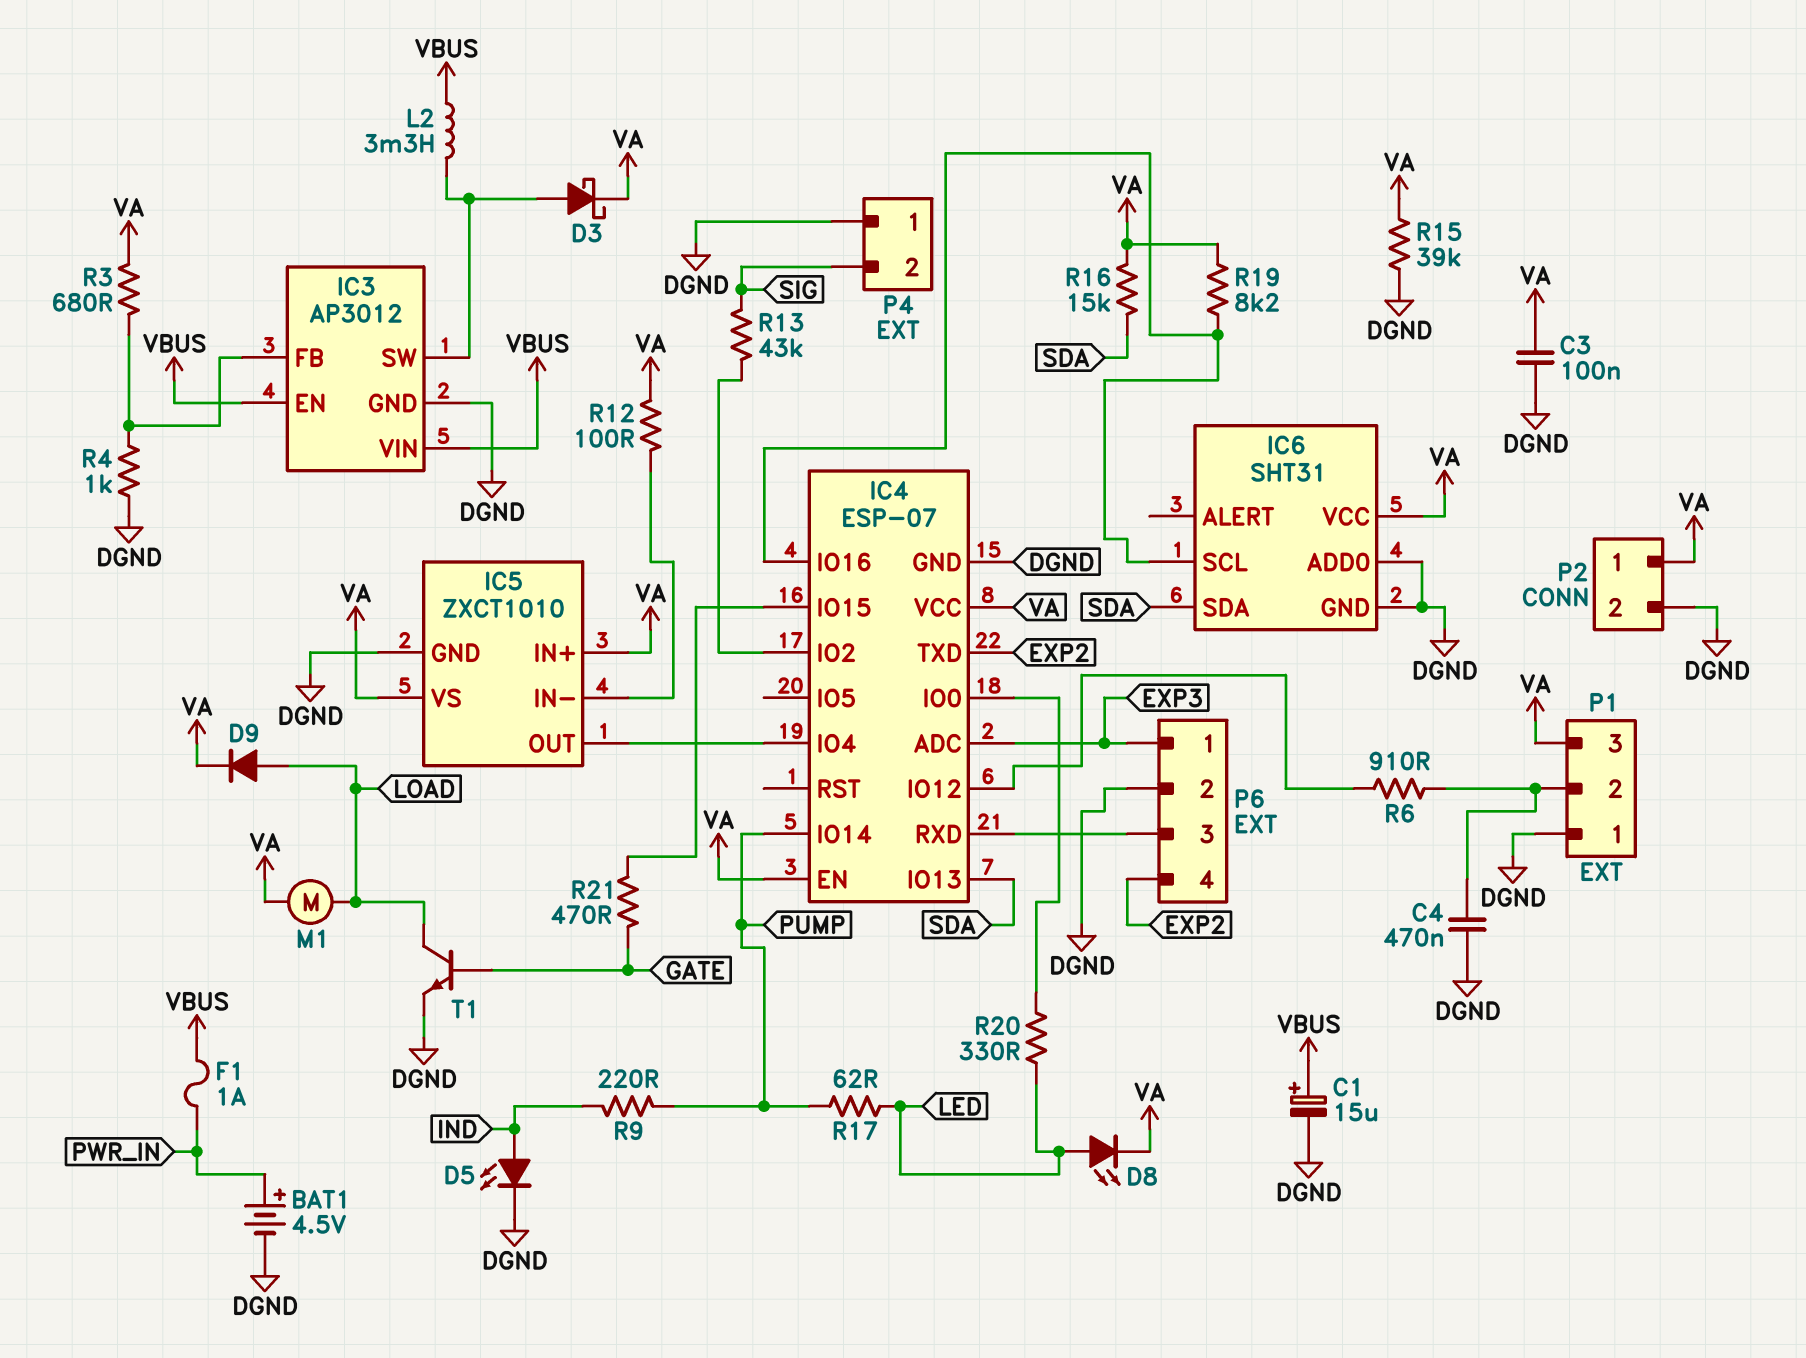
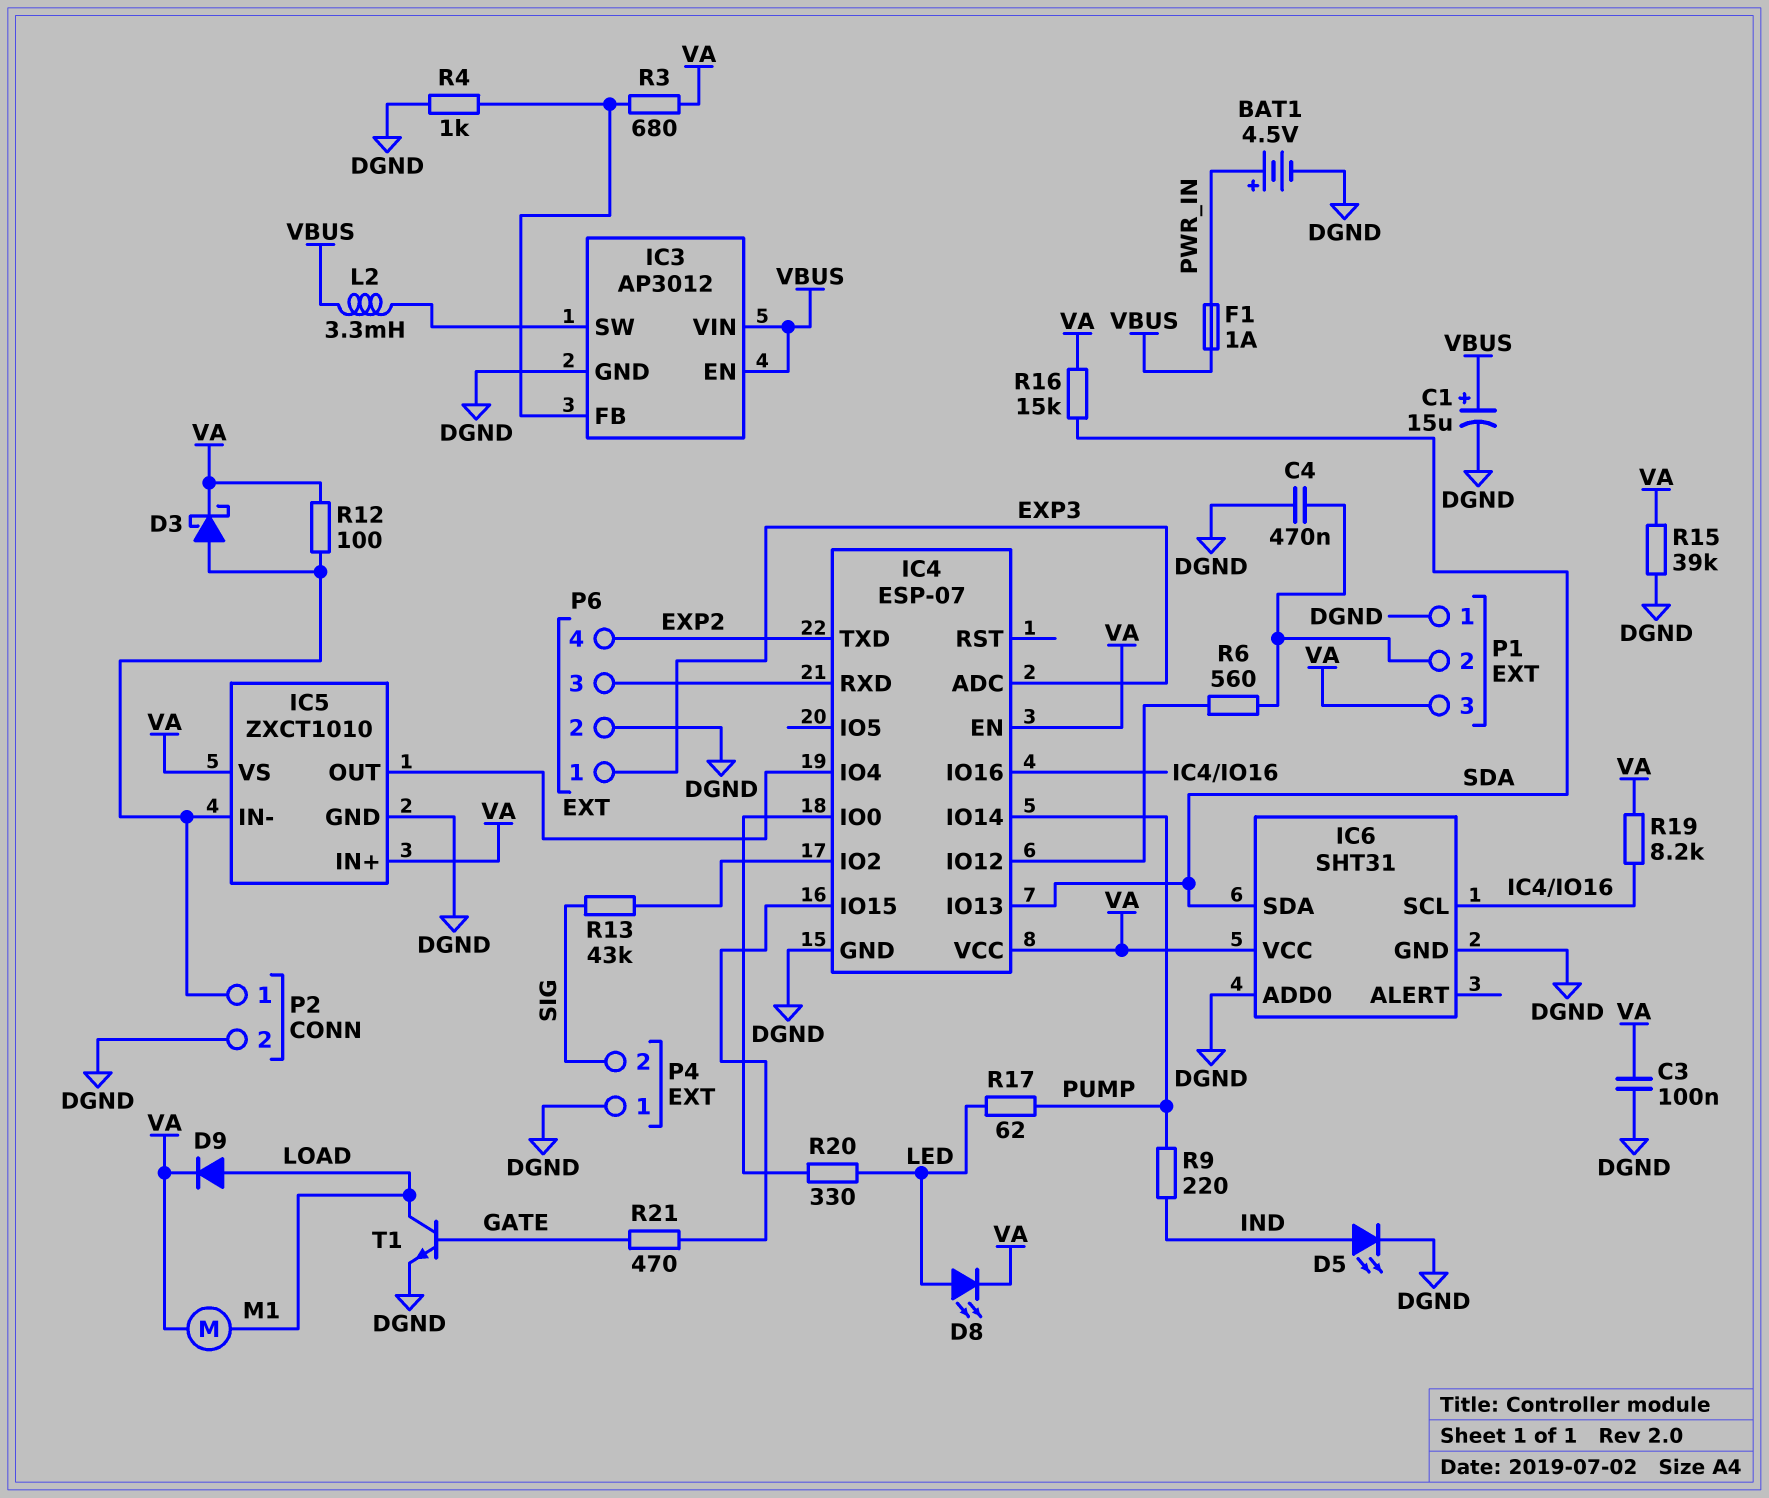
D3: schottky (A IC3/SW, K VA) -> schottky (A IC5/IN-, K VA)
P2 pin 1: VA -> IC5/IN-
R6: 910 (IC4/IO12, P1/2) -> 560 (IC4/IO12, P1/2)

